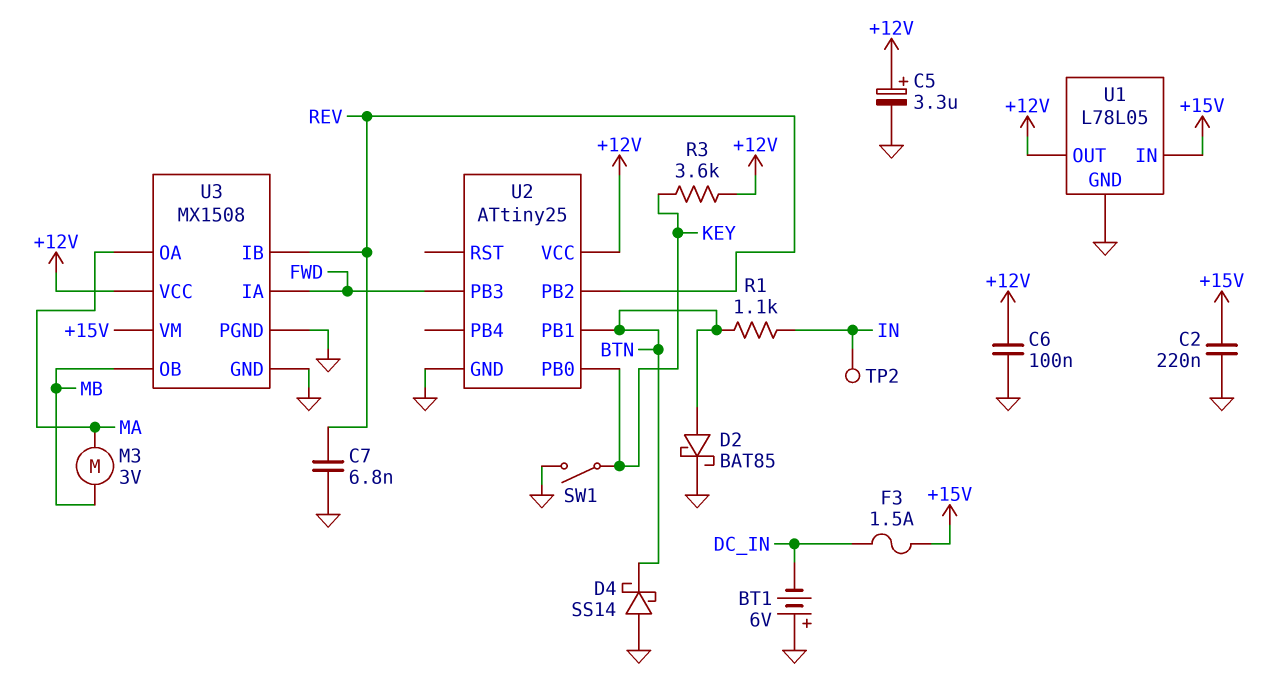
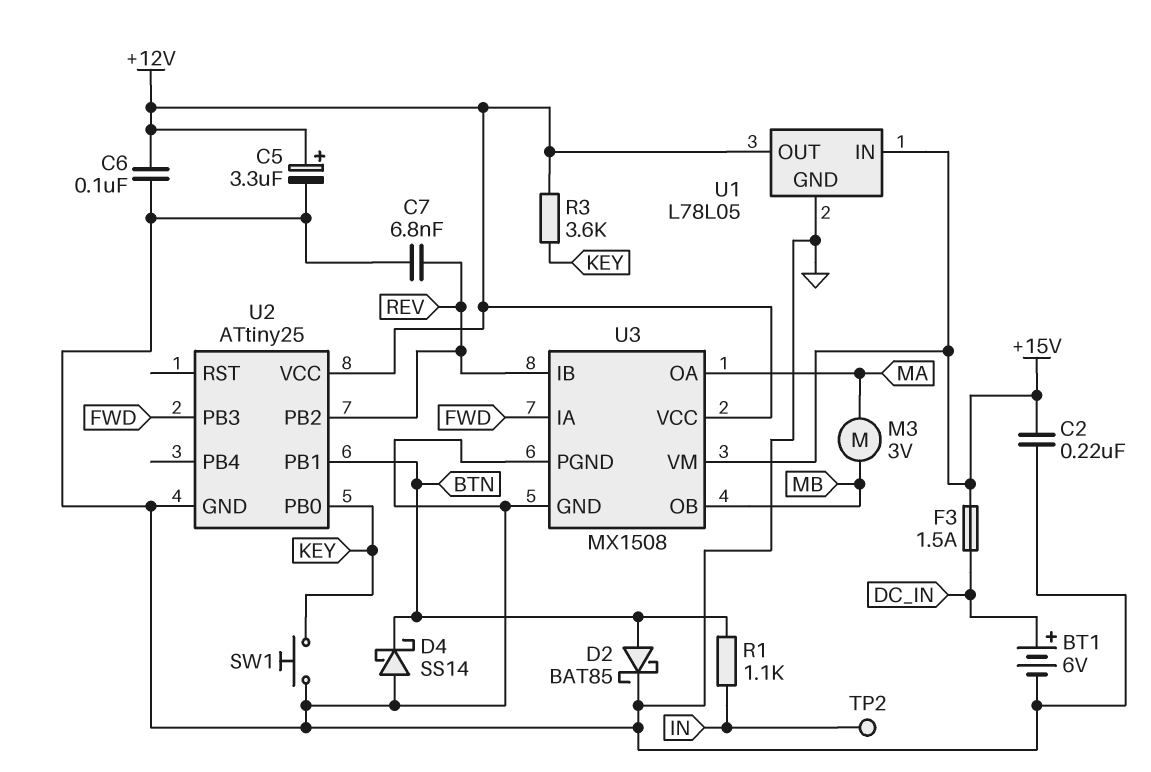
BT1: 6V (plus GND, minus DC_IN) -> 6V (plus DC_IN, minus GND)
SW1: switch (GND, KEY) -> button (GND, KEY)

